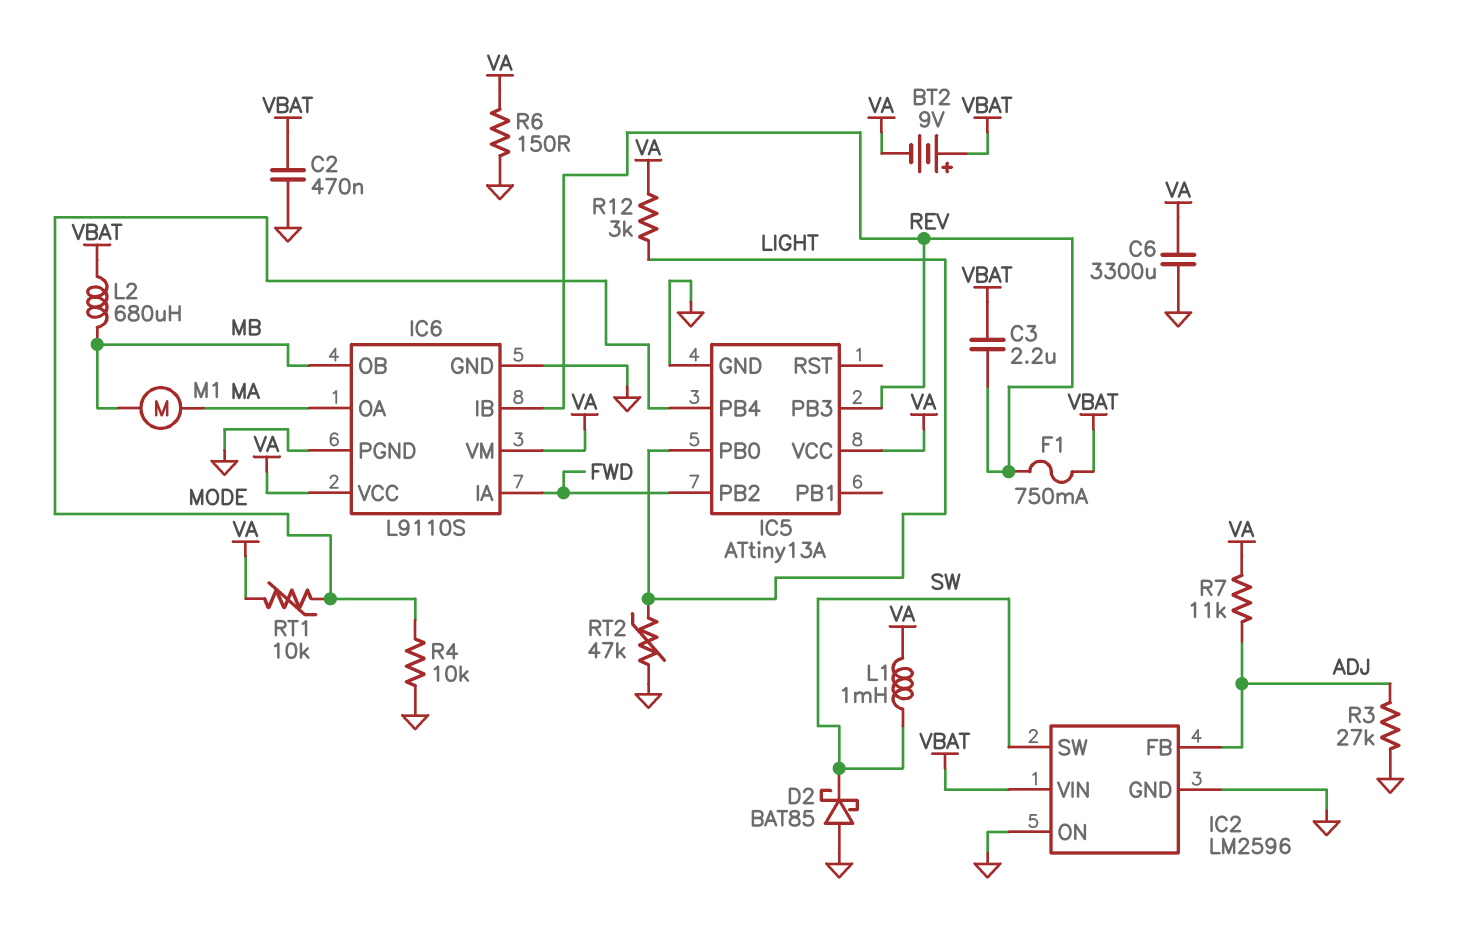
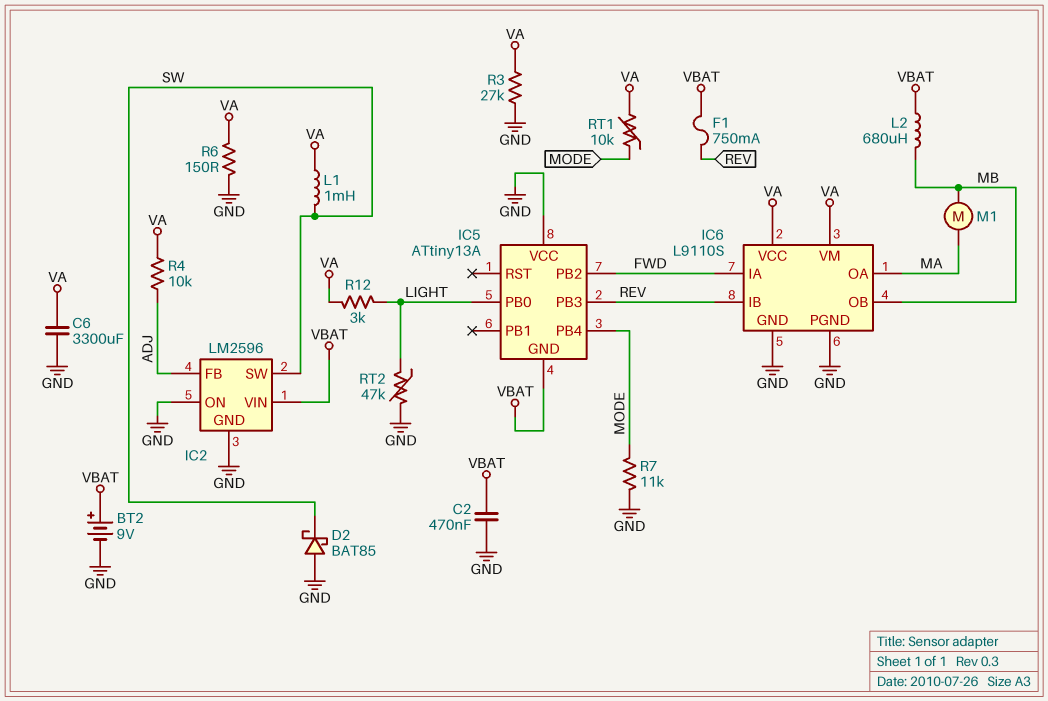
BT2: 9V (plus VBAT, minus VA) -> 9V (plus VBAT, minus GND)
C3: 2.2uF (REV, VBAT) -> none
IC5 pin GND: GND -> VBAT
IC5 pin VCC: VA -> GND
R3: 27k (ADJ, GND) -> 27k (GND, VA)
R4: 10k (GND, MODE) -> 10k (ADJ, VA)
R7: 11k (ADJ, VA) -> 11k (GND, MODE)

